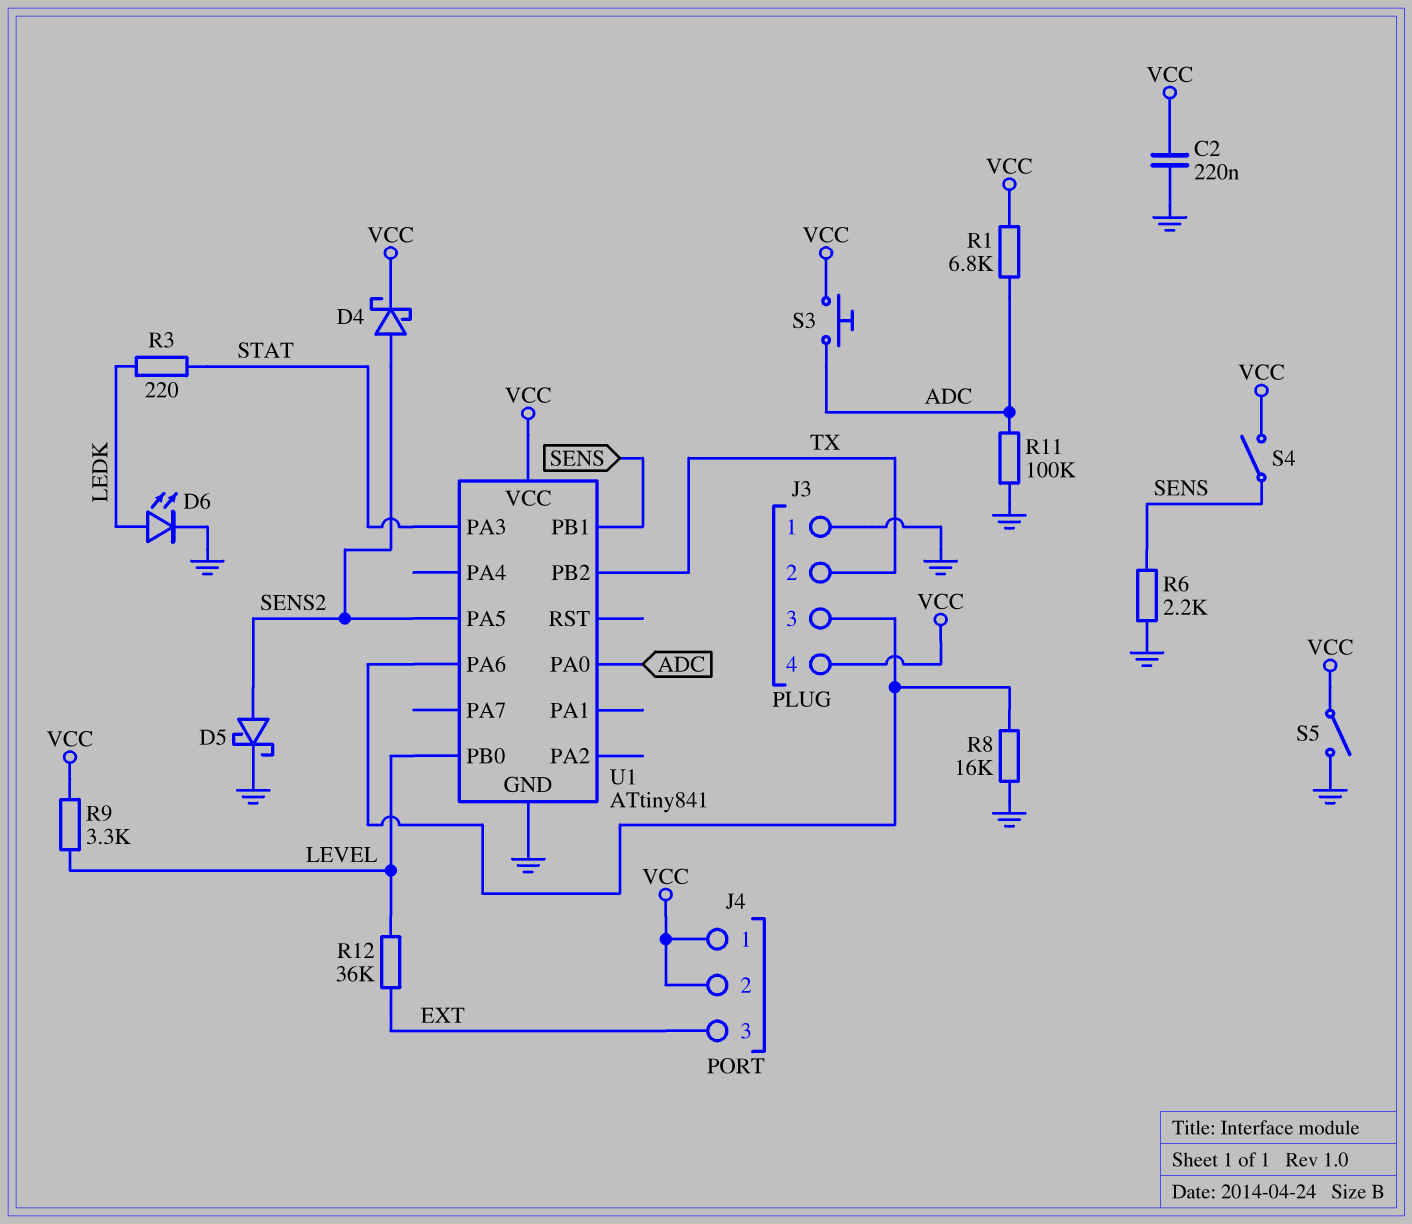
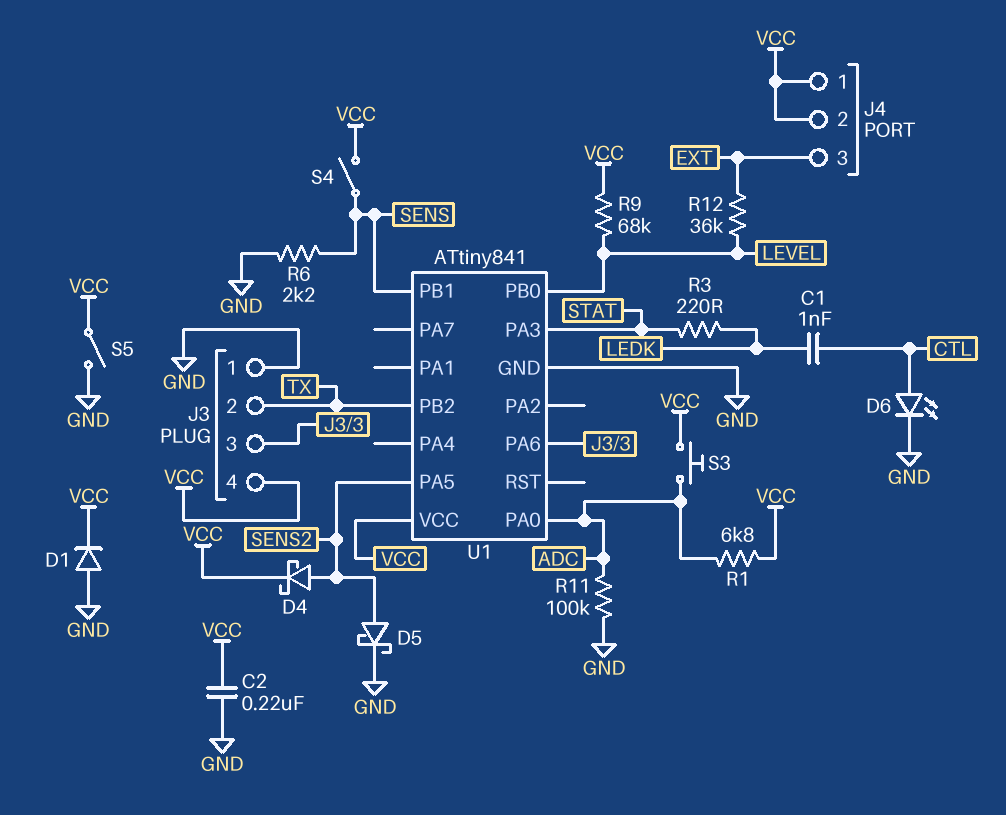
C1: none -> 1nF (CTL, LEDK)
D1: none -> diode (A GND, K VCC)
D6: LED (A LEDK, K GND) -> LED (A CTL, K GND)
R8: 16k (GND, J3/3) -> none
R9: 3.3k (LEVEL, VCC) -> 68k (LEVEL, VCC)

